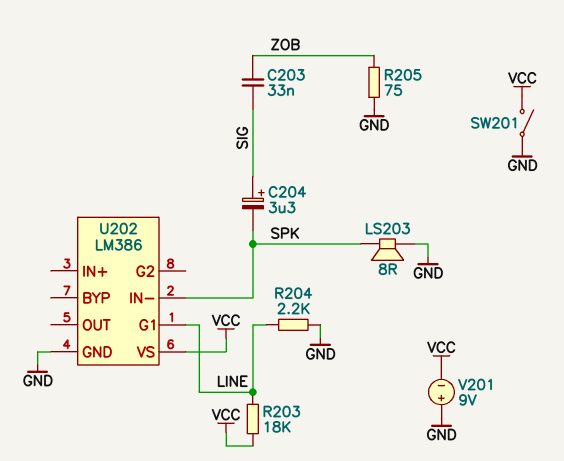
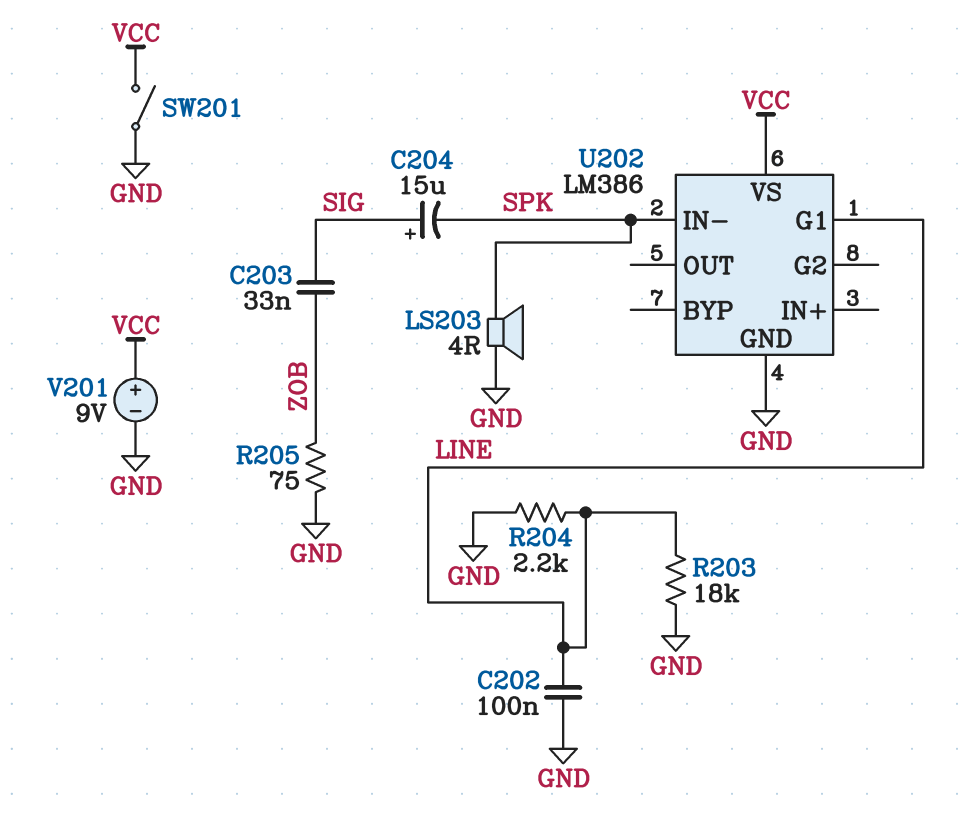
C202: none -> 100nF (GND, LINE)
C204: 3.3uF (plus SIG, minus SPK) -> 15uF (plus SIG, minus SPK)
LS203: speaker 8R (GND, SPK) -> speaker 4R (GND, SPK)
R203: 18k (LINE, VCC) -> 18k (GND, LINE)
V201: 9V (plus GND, minus VCC) -> 9V (plus VCC, minus GND)

